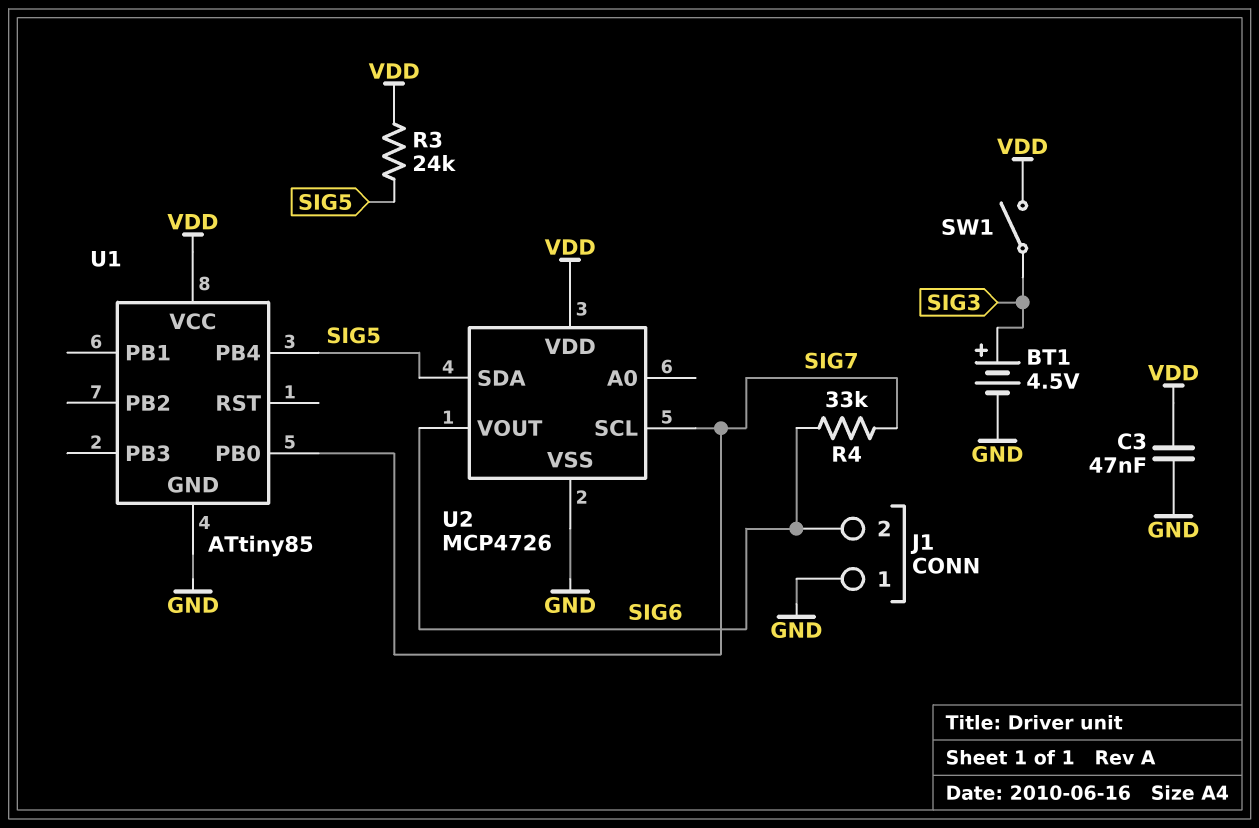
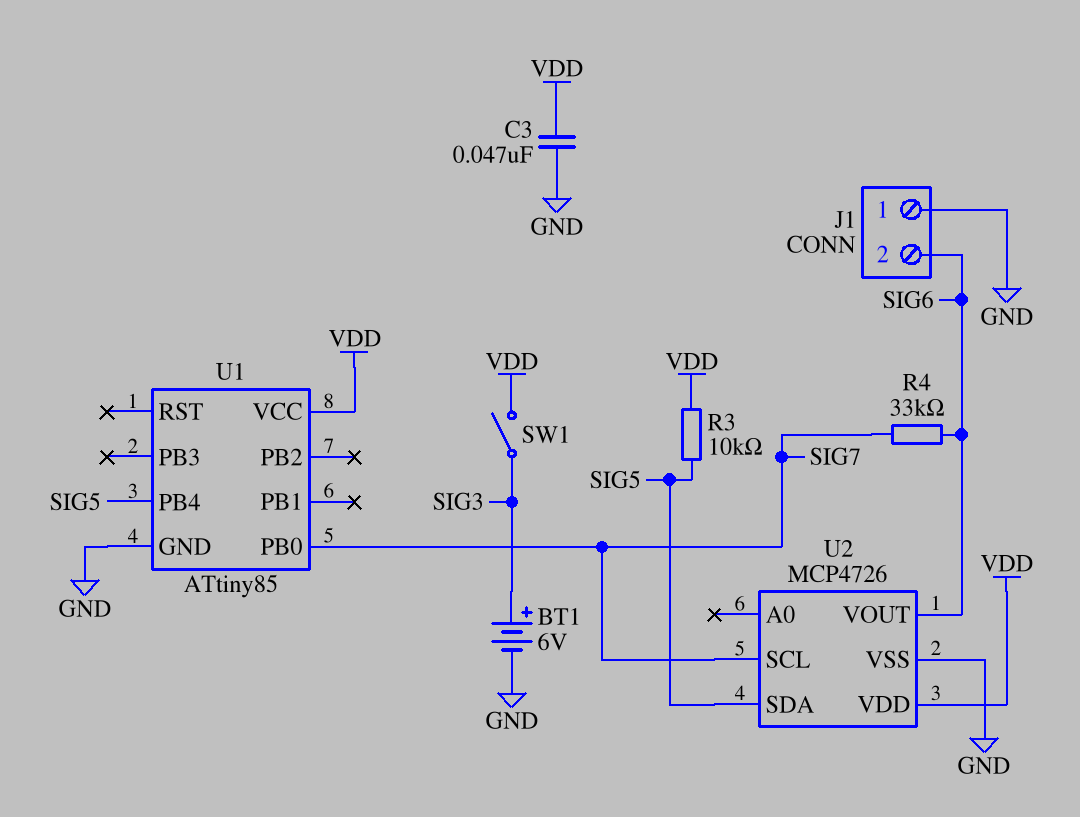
BT1: 4.5V (plus SIG3, minus GND) -> 6V (plus SIG3, minus GND)
R3: 24k (SIG5, VDD) -> 10k (SIG5, VDD)

